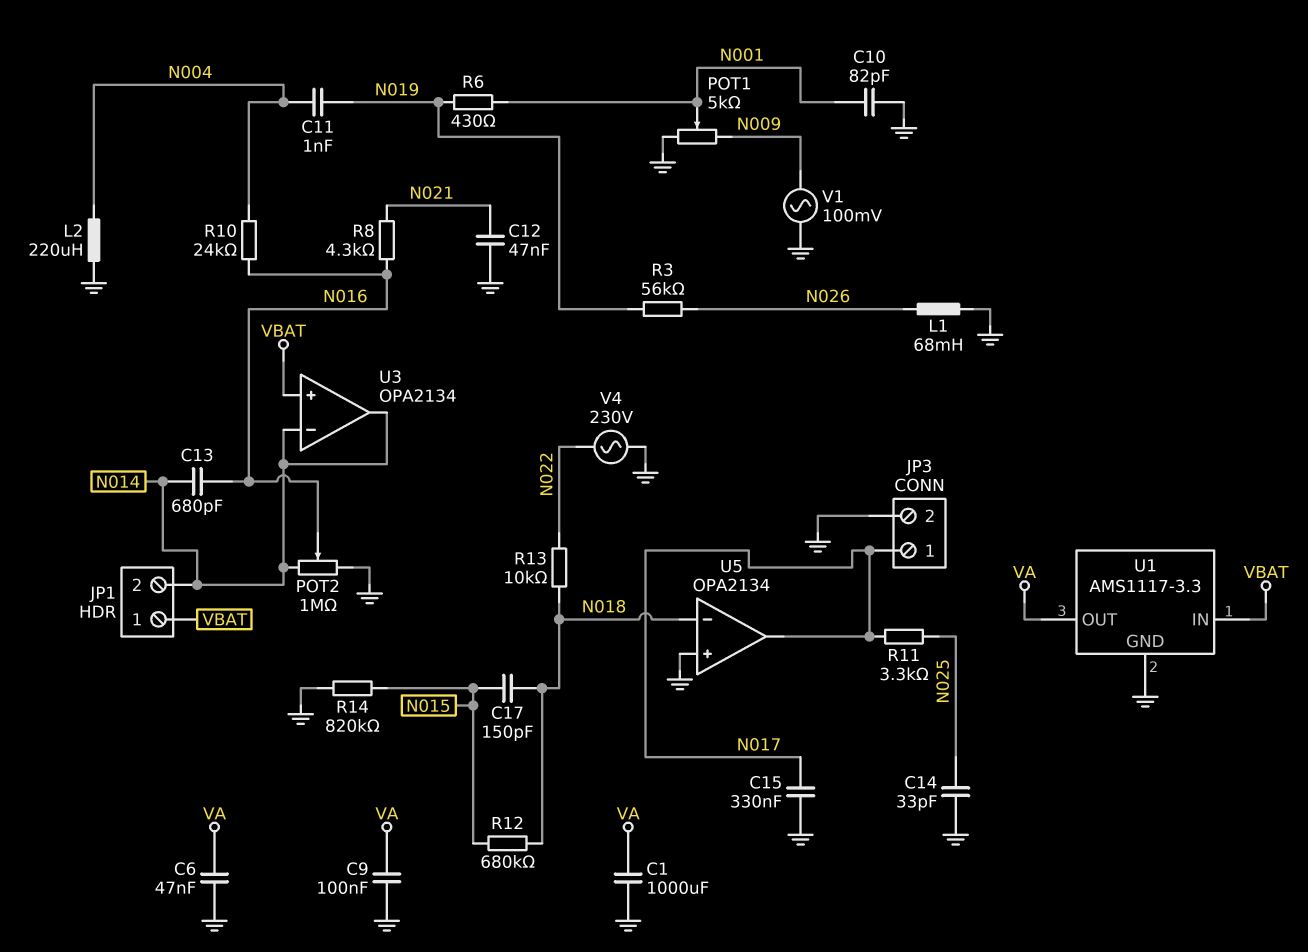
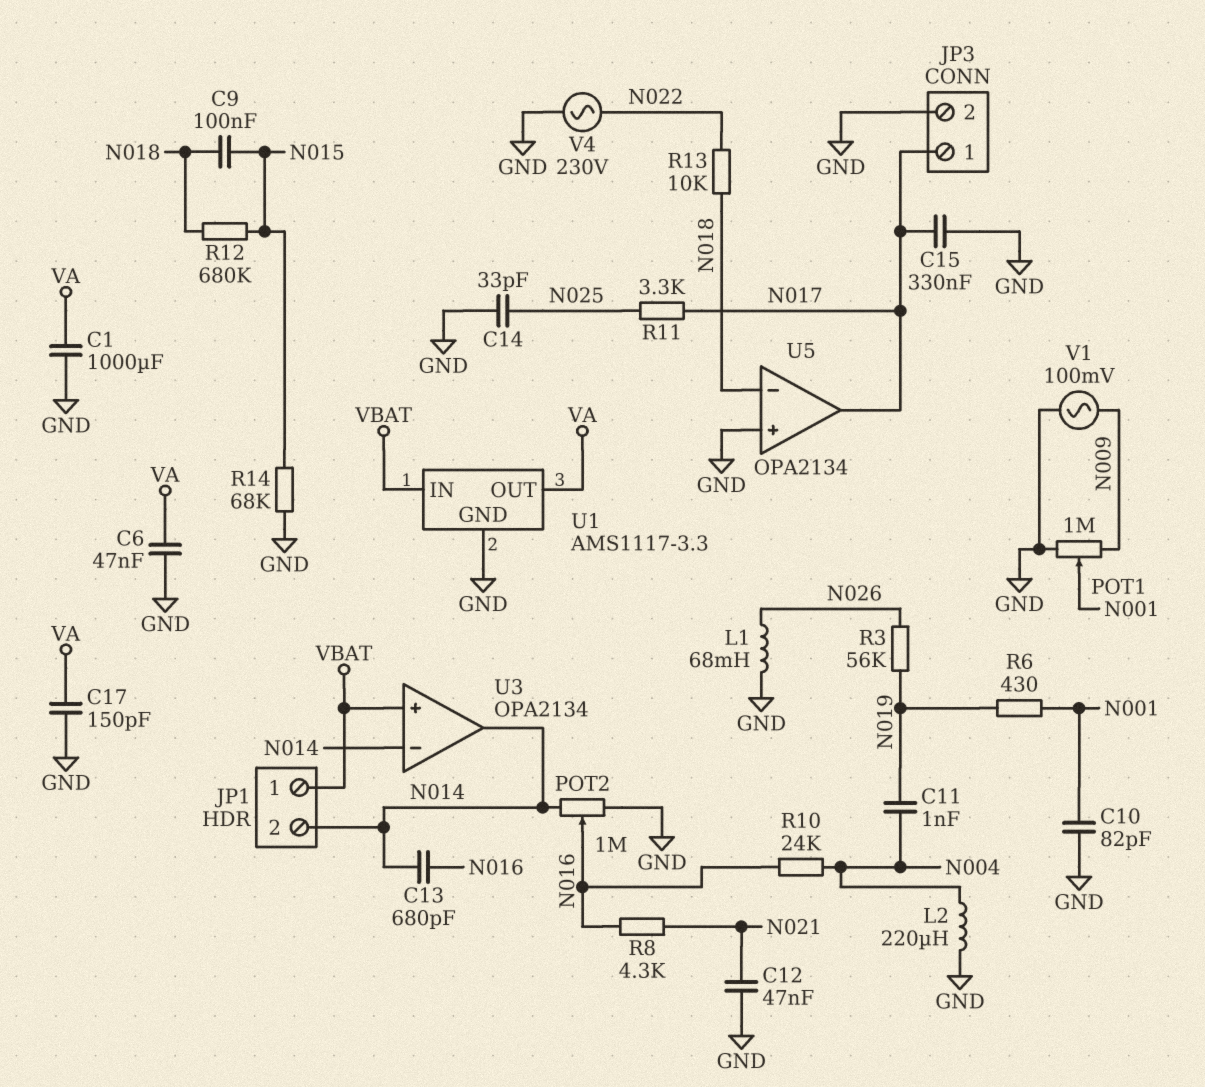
C9: 100nF (GND, VA) -> 100nF (N015, N018)
C17: 150pF (N015, N018) -> 150pF (GND, VA)
POT1: 5k (GND, N009, wiper N001) -> 1M (GND, N009, wiper N001)
R14: 820k (GND, N015) -> 68k (GND, N015)

